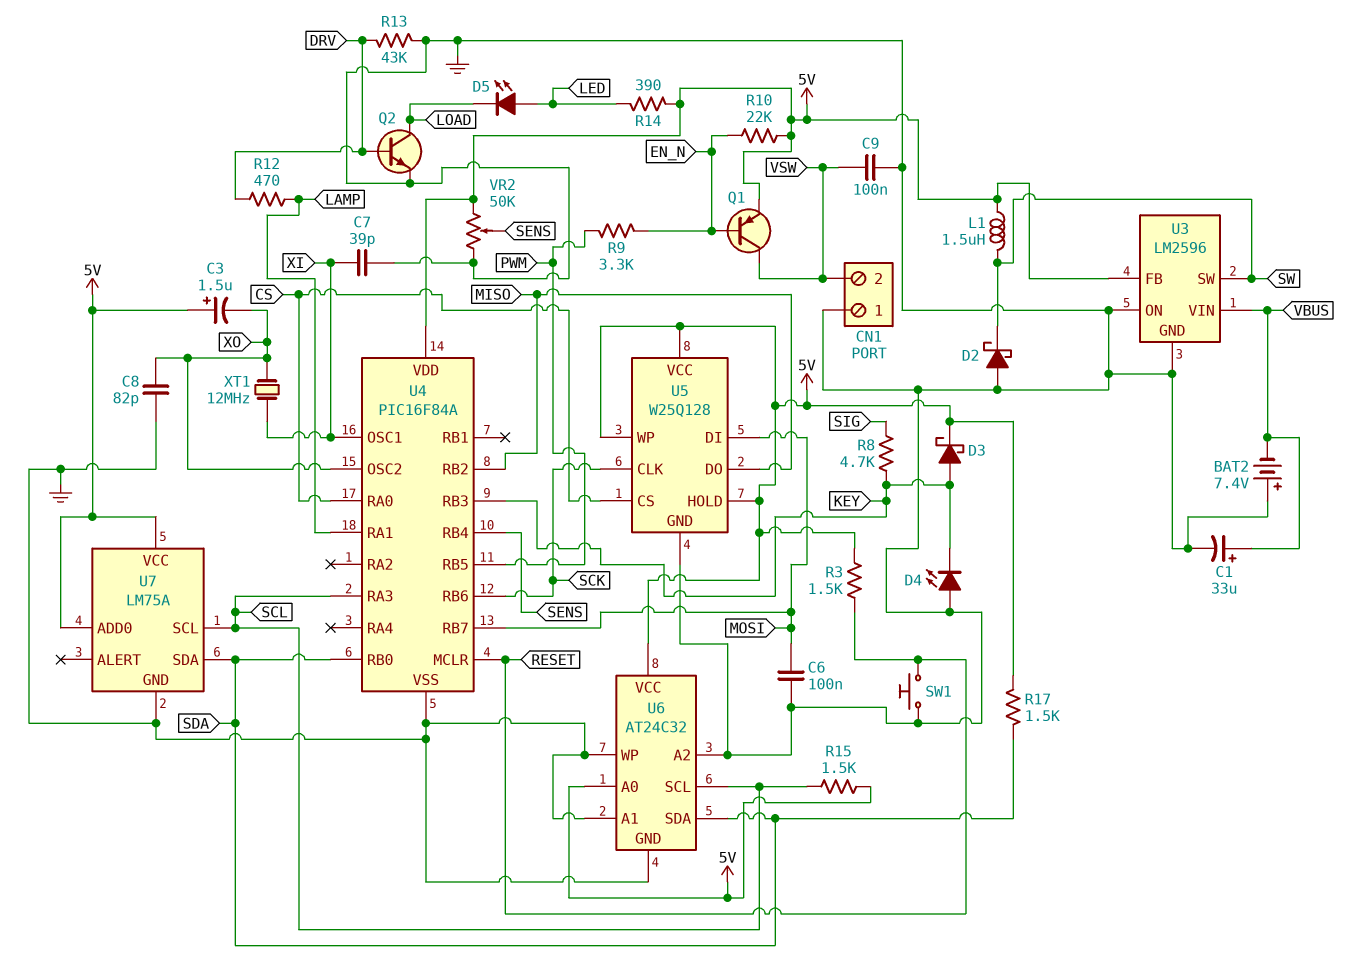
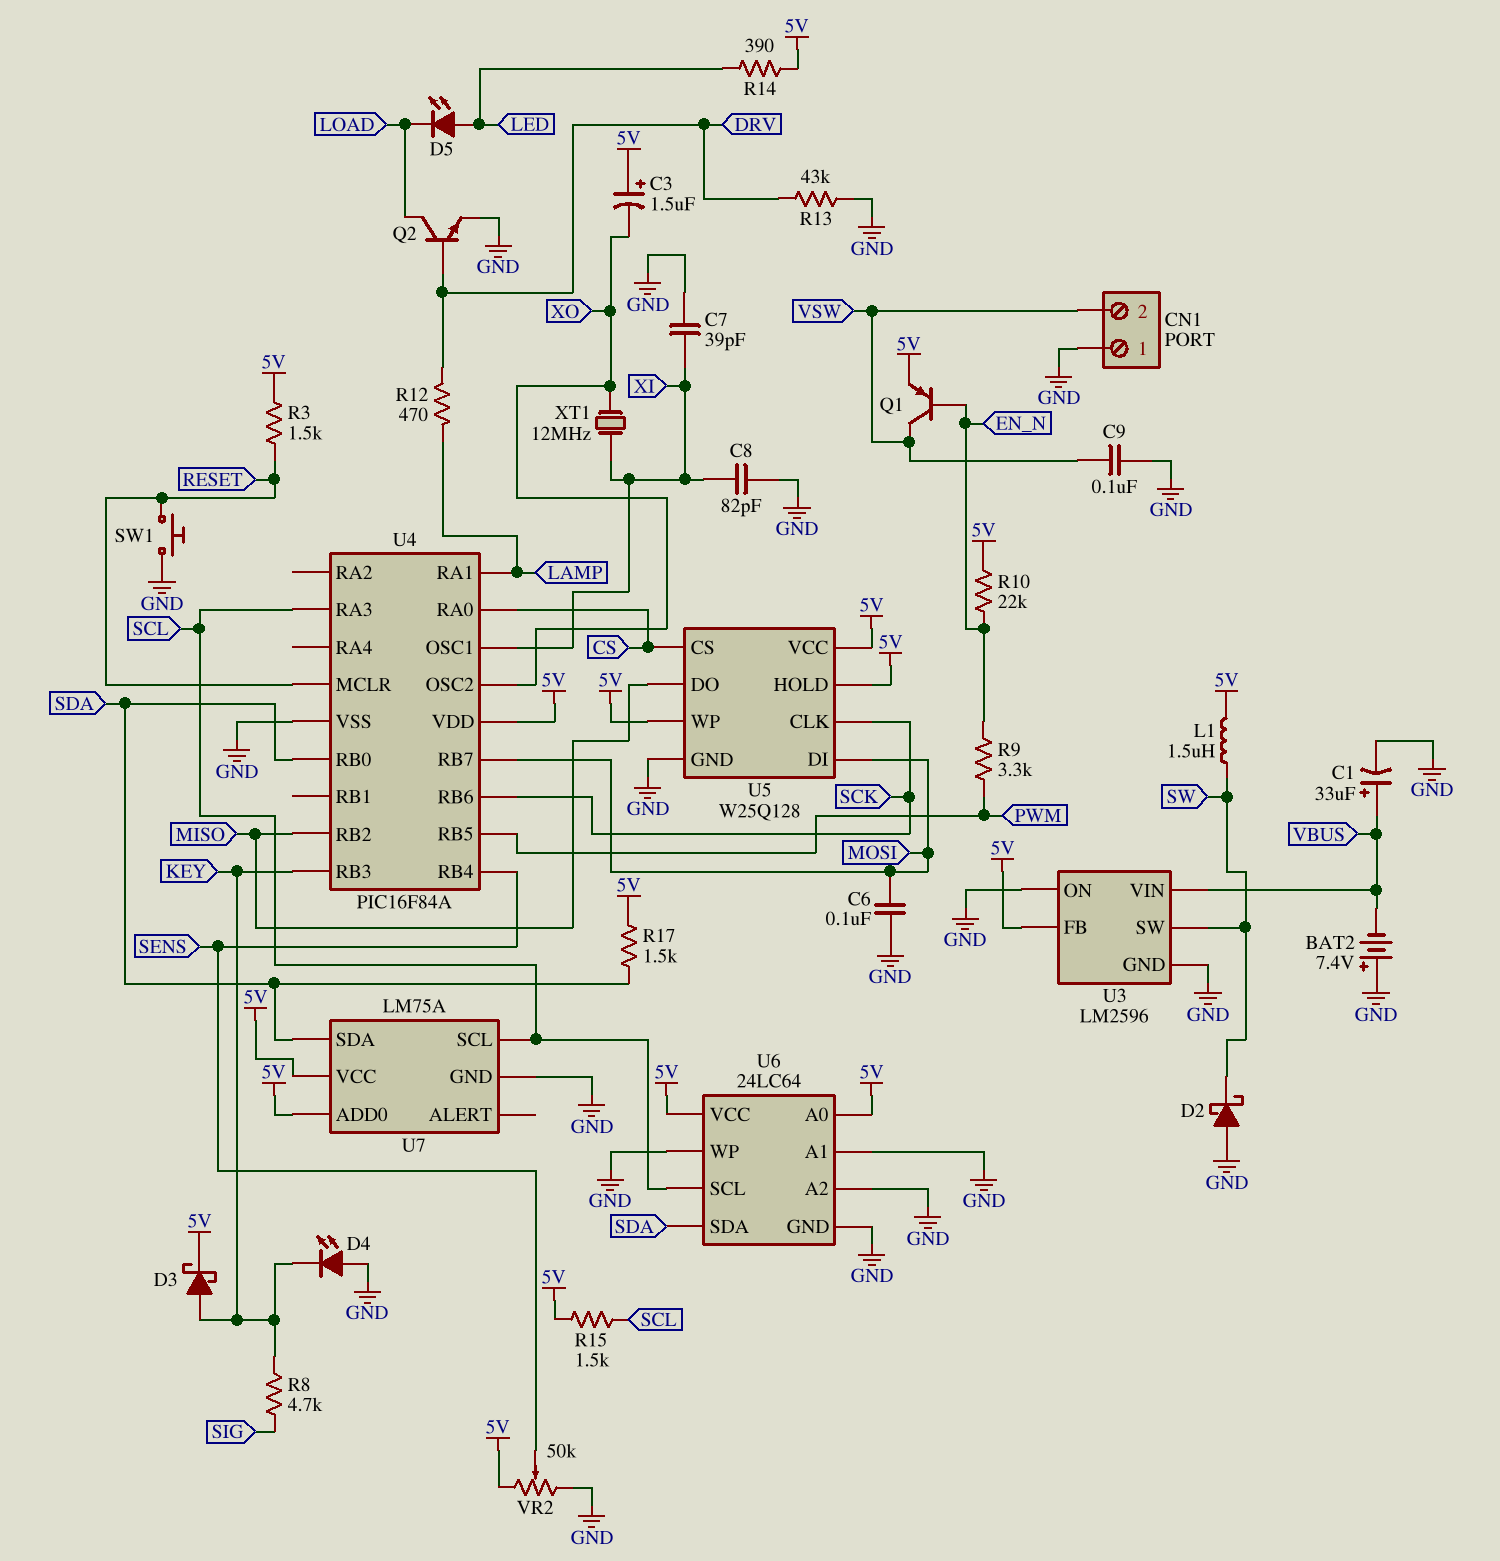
C8: 82pF (GND, XO) -> 82pF (GND, XI)
U6: AT24C32 -> 24LC64

